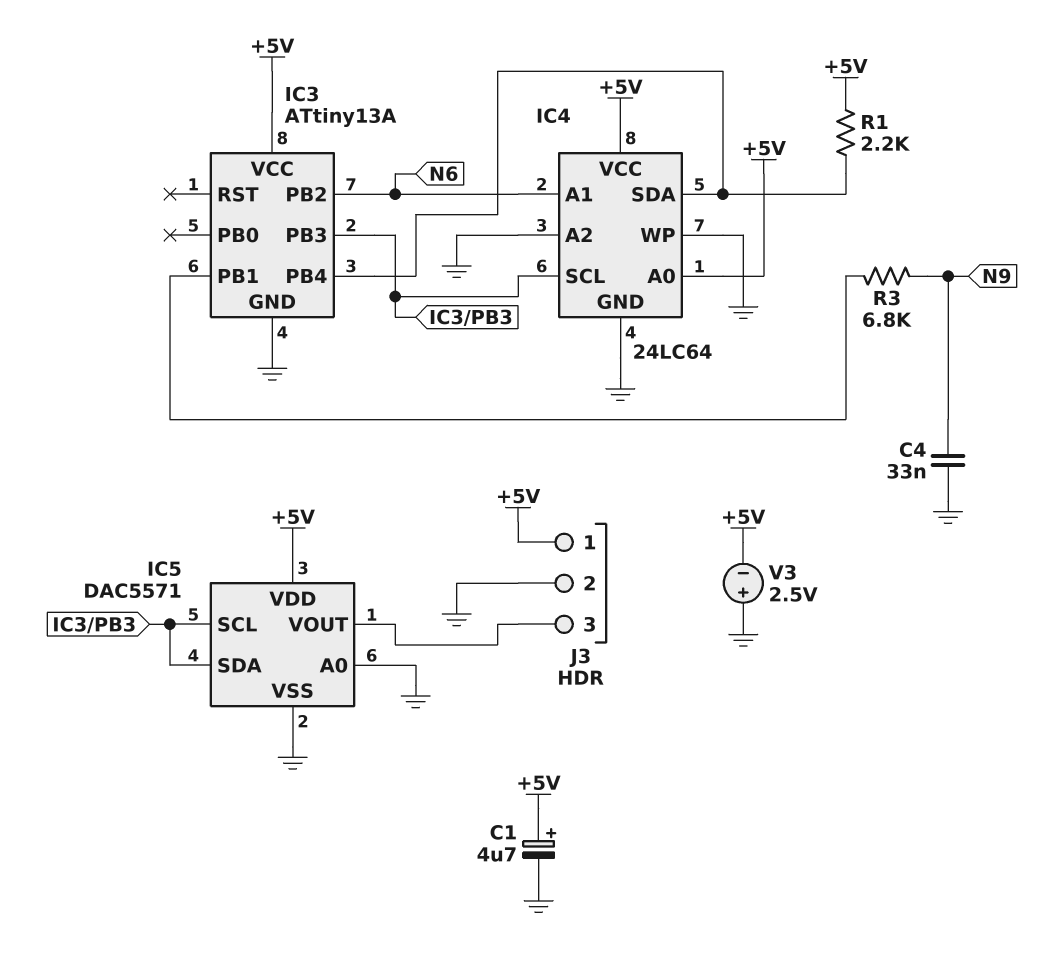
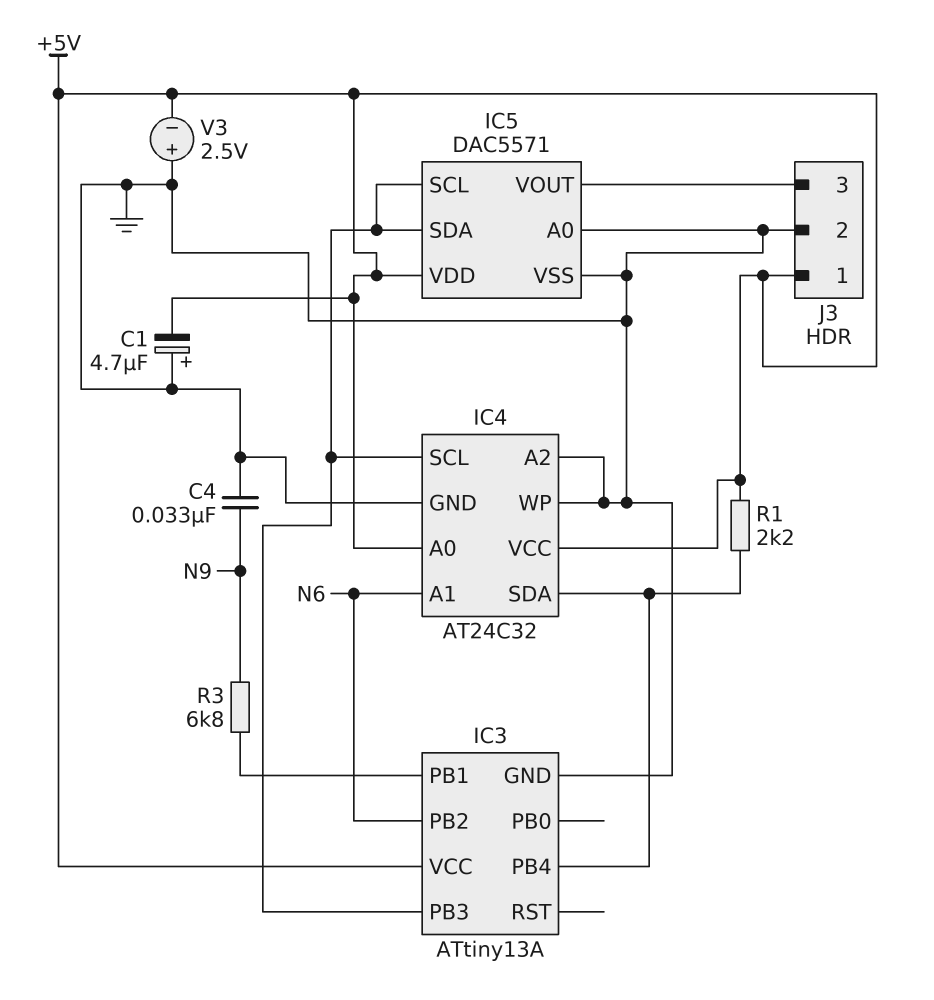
C1: 4.7uF (plus +5V, minus GND) -> 4.7uF (plus GND, minus +5V)
IC4: 24LC64 -> AT24C32

